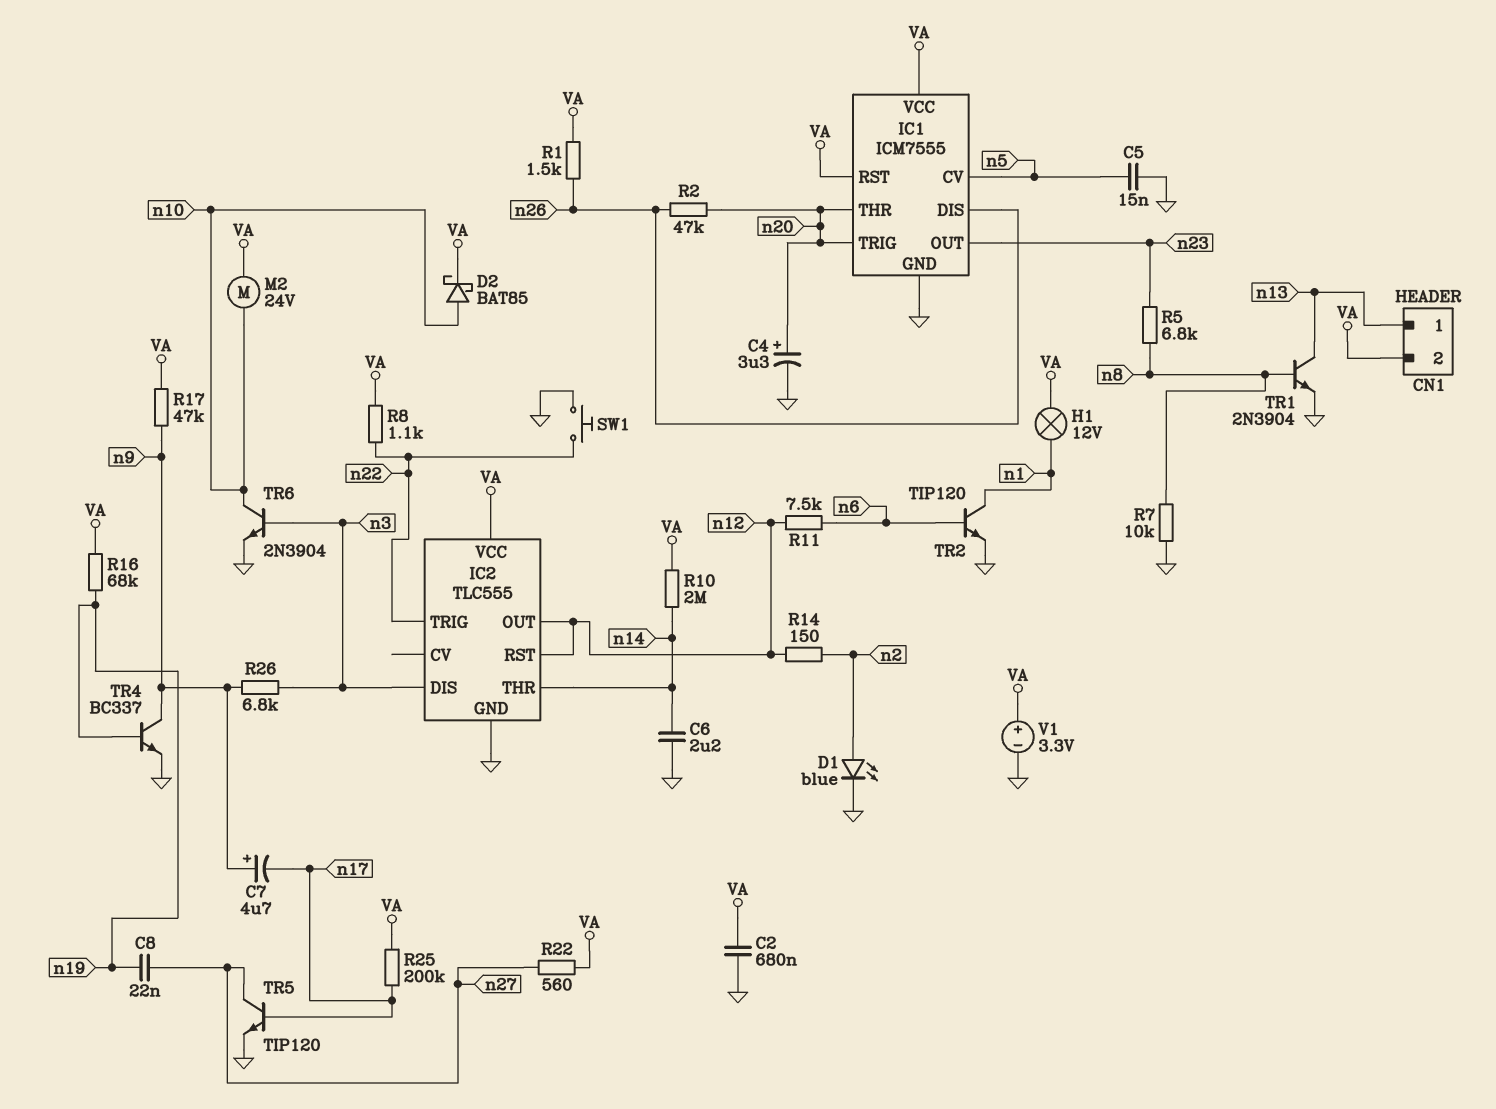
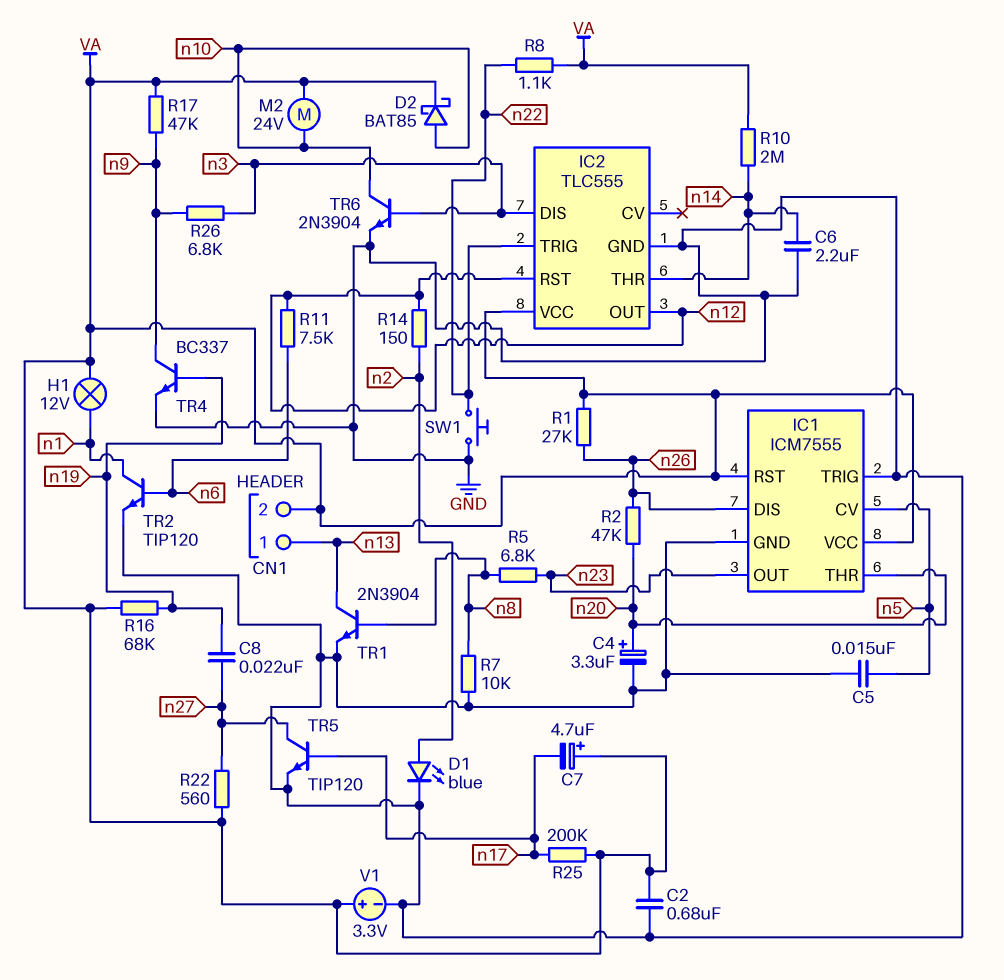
C7: 4.7uF (plus n9, minus n17) -> 4.7uF (plus VA, minus n17)
IC1 pin TRIG: n20 -> GND
R1: 1.5k (VA, n26) -> 27k (VA, n26)

